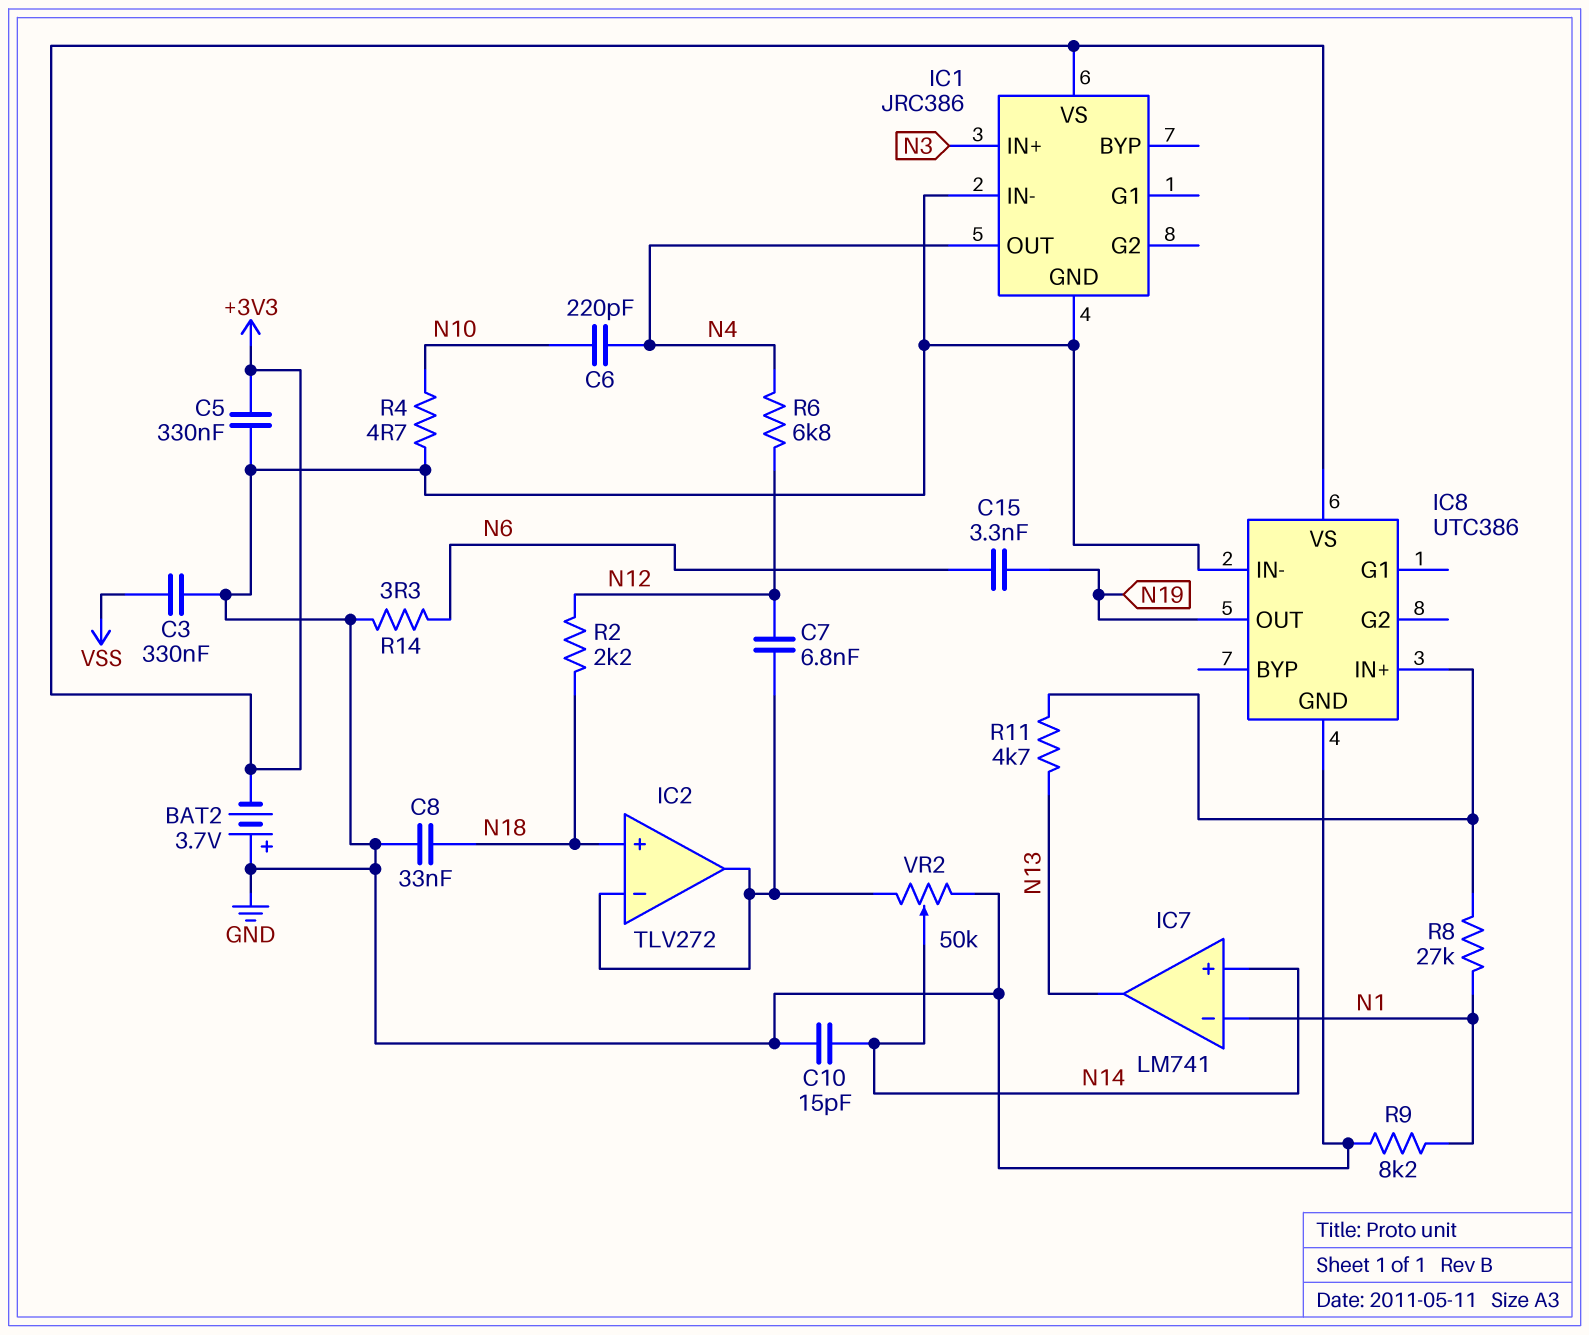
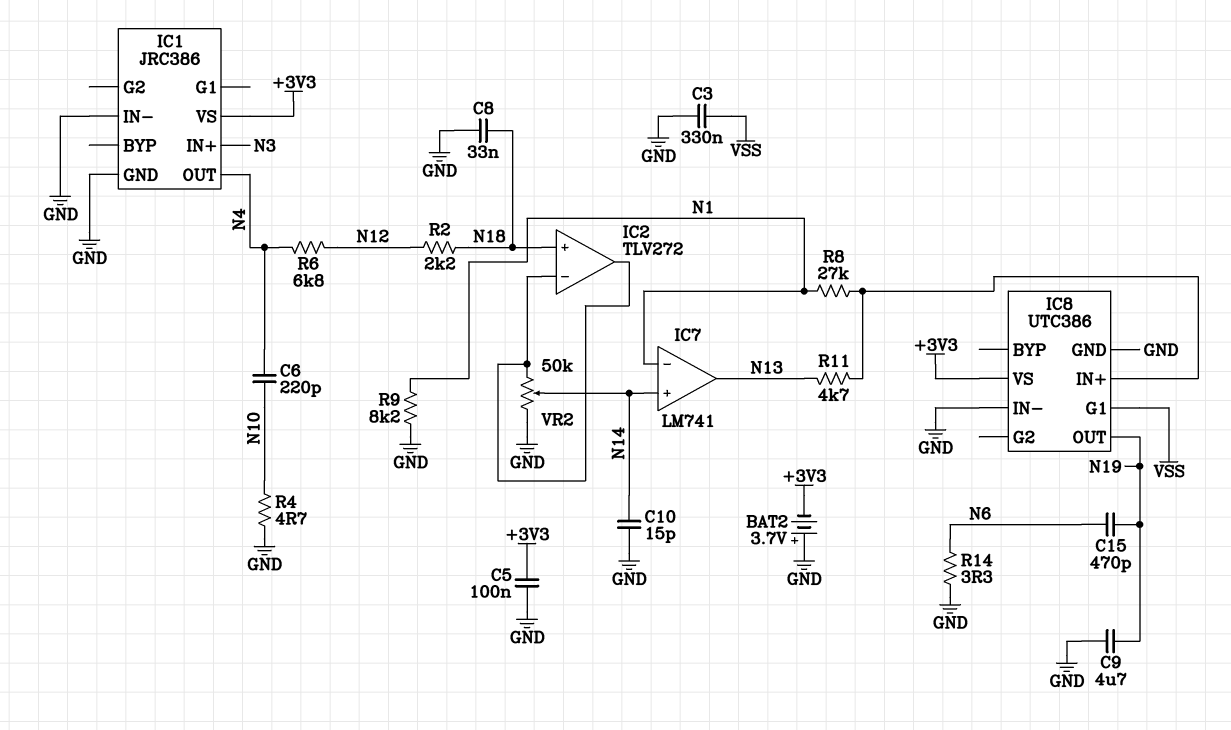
C5: 330nF (+3V3, GND) -> 100nF (+3V3, GND)
C7: 6.8nF (IC2/in-, N12) -> none
C9: none -> 4.7uF (GND, N19)
C15: 3.3nF (N6, N19) -> 470pF (N6, N19)
IC8 pin G1: none -> VSS

